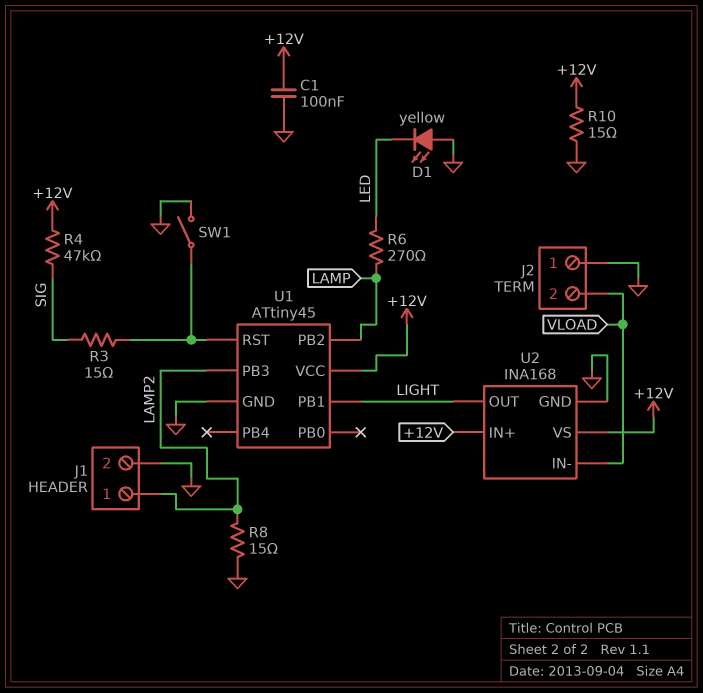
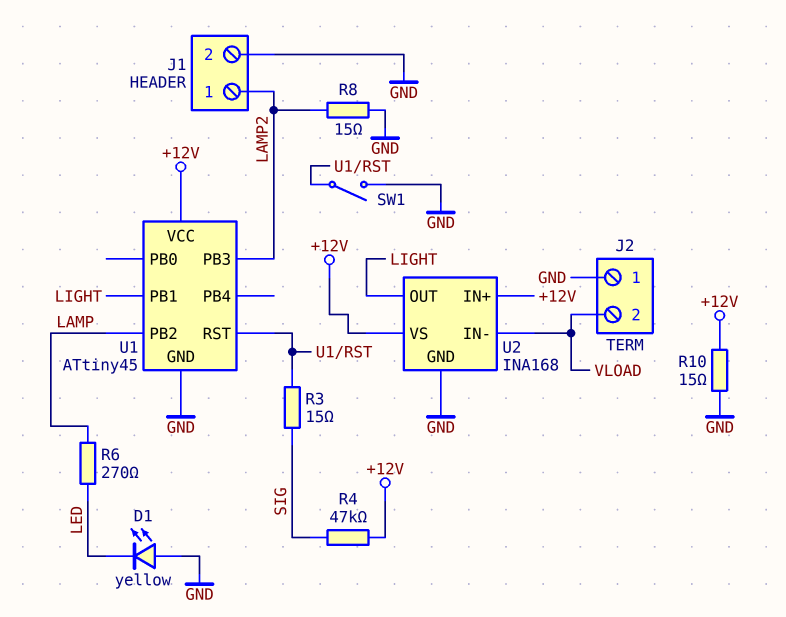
C1: 100nF (+12V, GND) -> none

